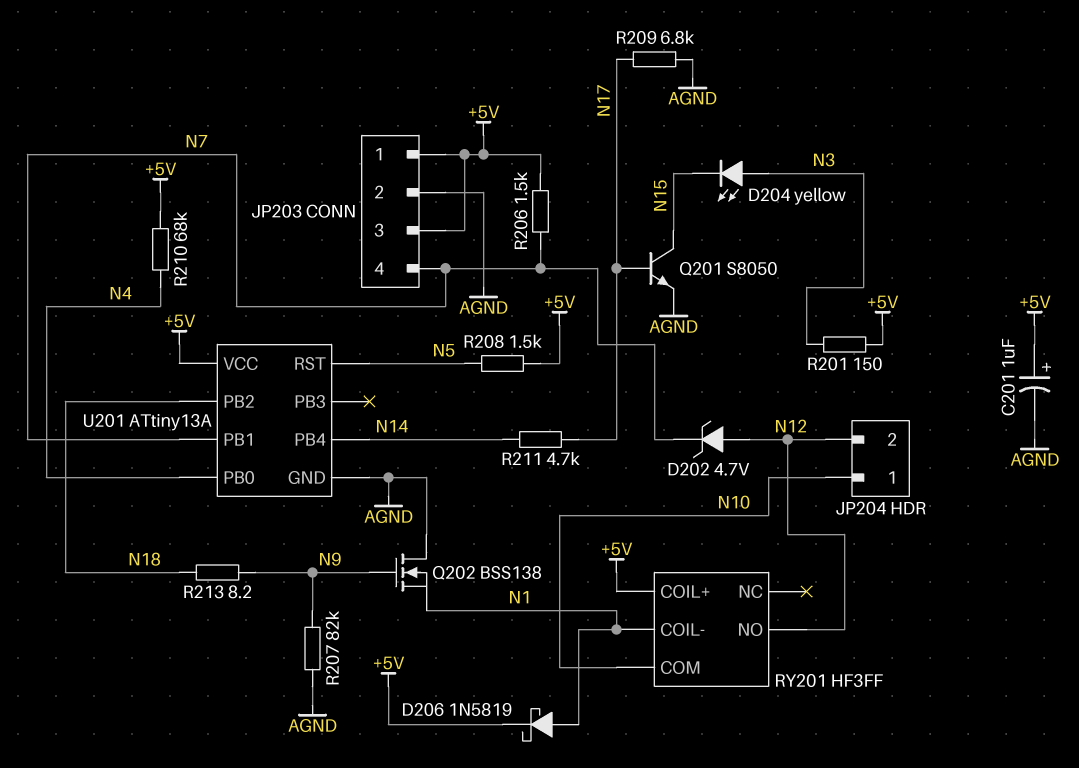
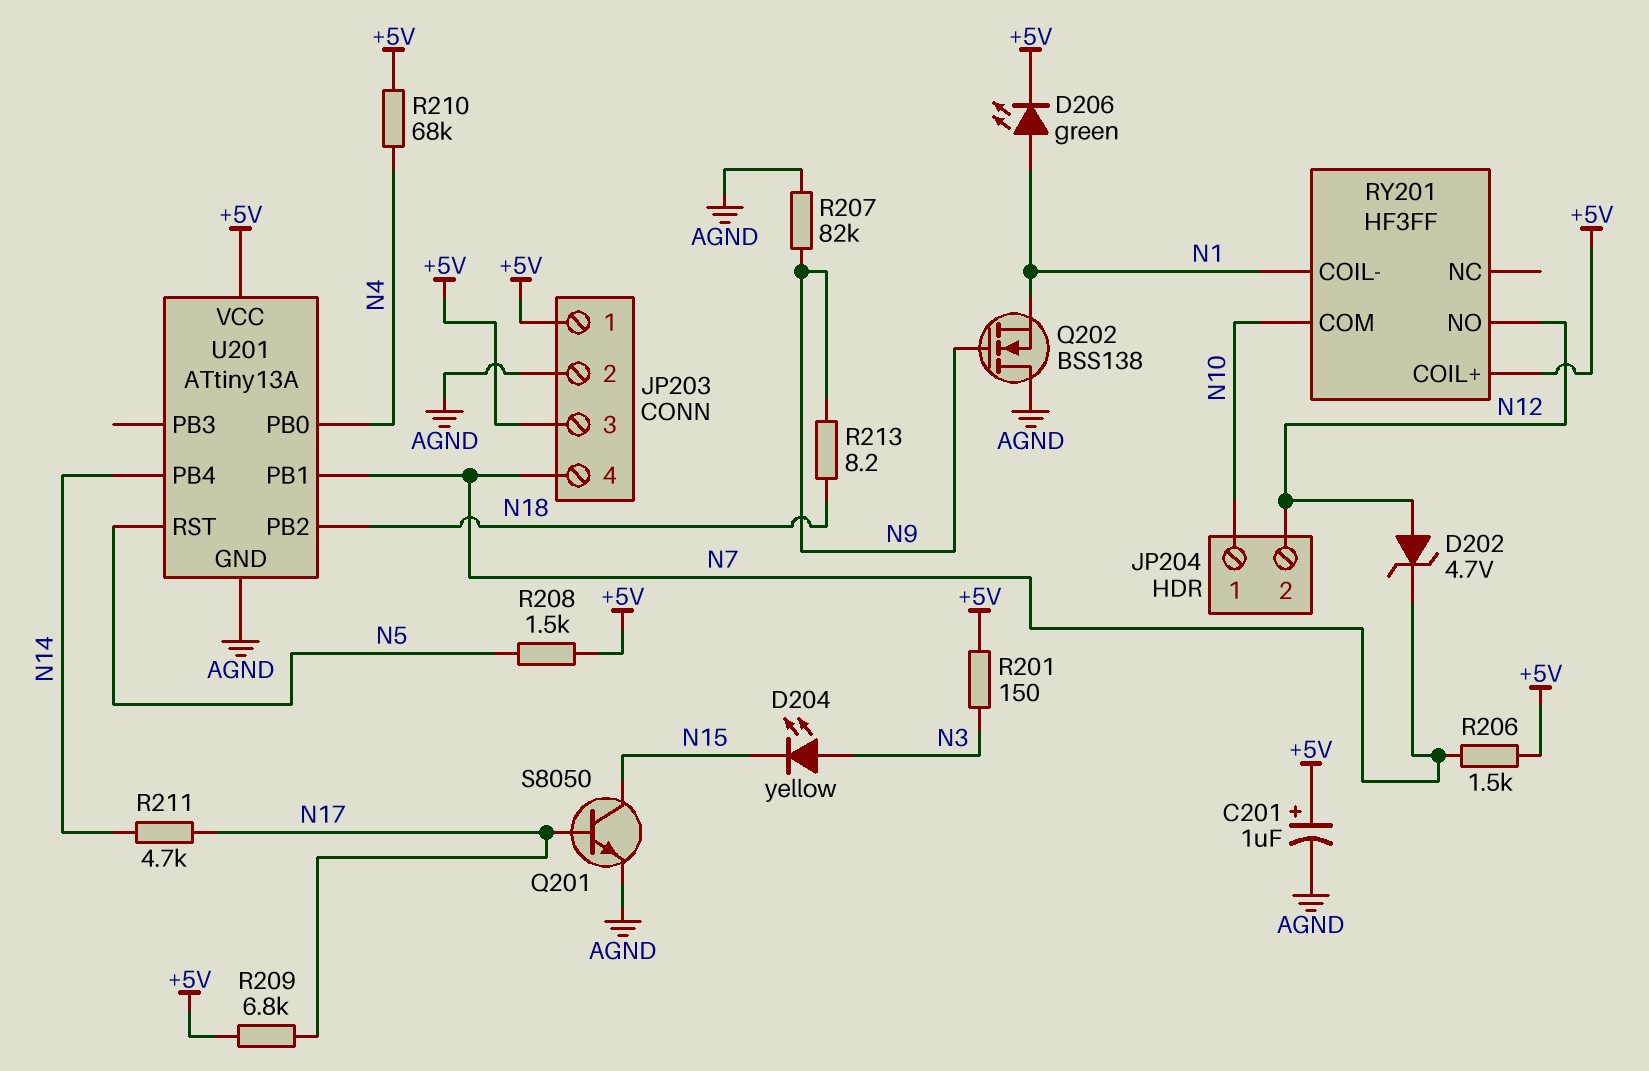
D206: schottky 1N5819 (A N1, K +5V) -> LED green (A N1, K +5V)
R209: 6.8k (AGND, N17) -> 6.8k (+5V, N17)

